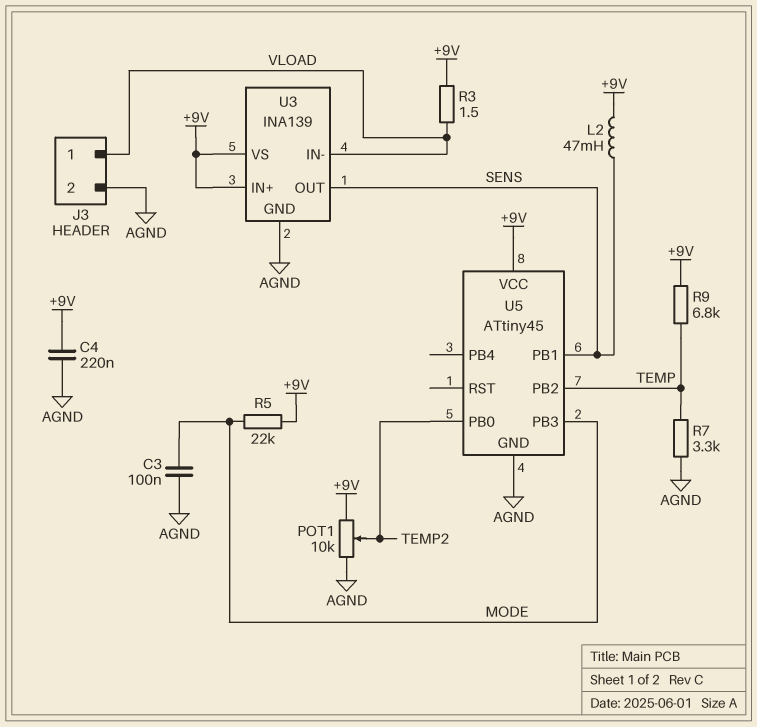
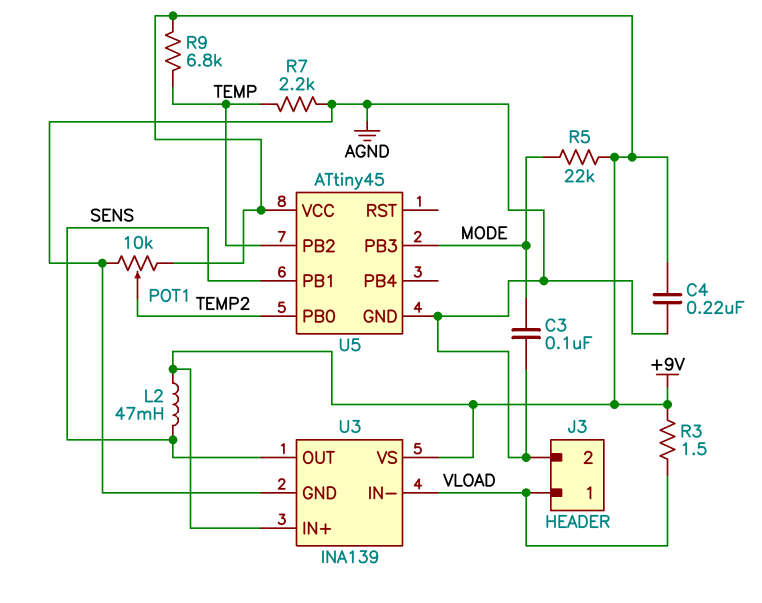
R7: 3.3k (AGND, TEMP) -> 2.2k (AGND, TEMP)

